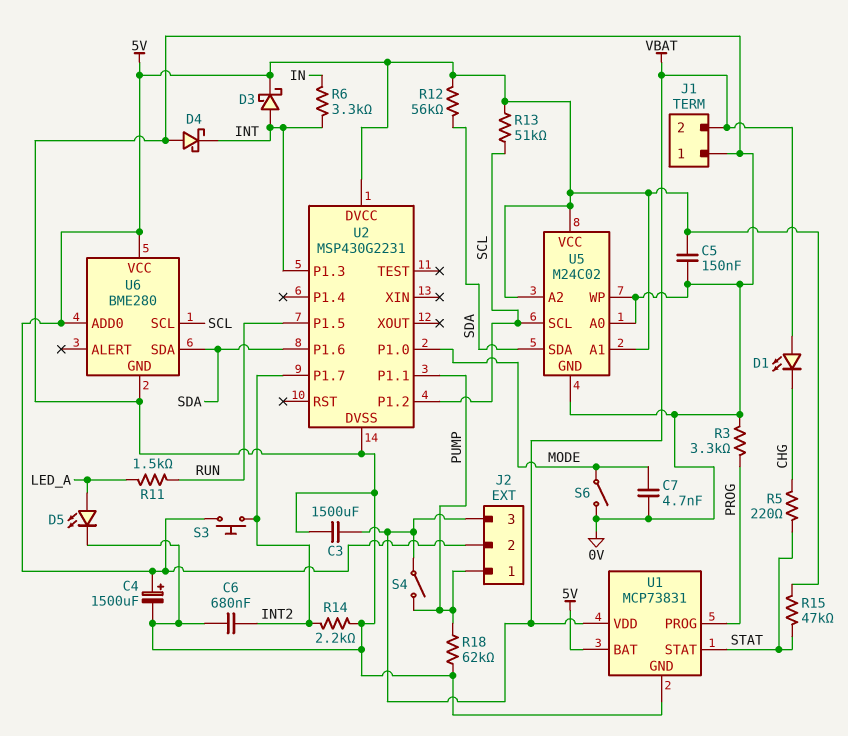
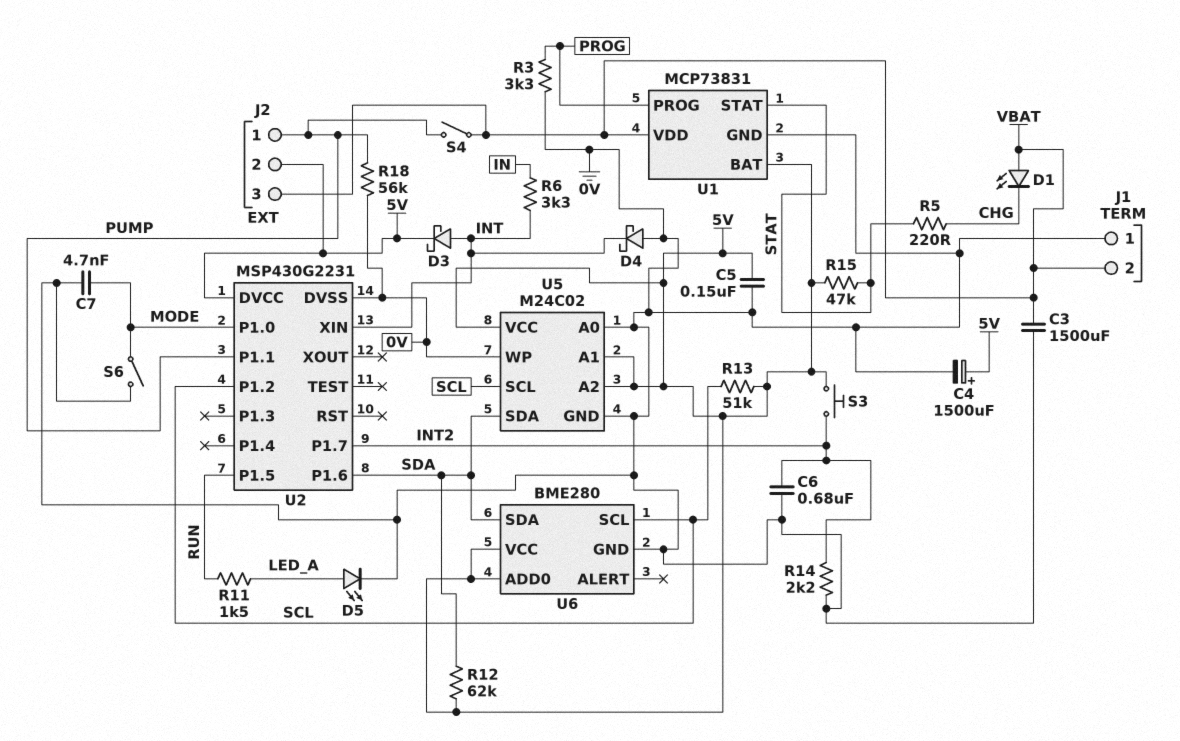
R12: 56k (5V, SDA) -> 62k (5V, SDA)
R18: 62k (0V, PUMP) -> 56k (0V, PUMP)
U2 pin P1.3: INT -> none
U2 pin XIN: none -> INT

